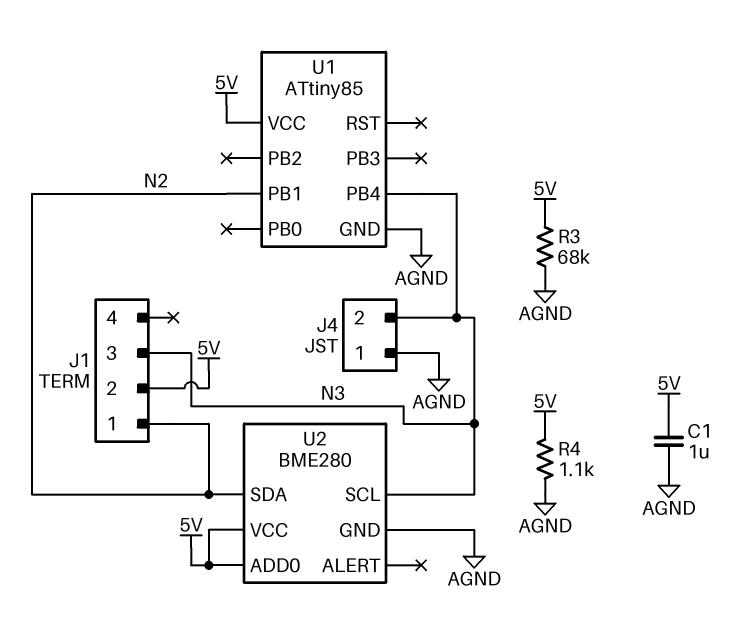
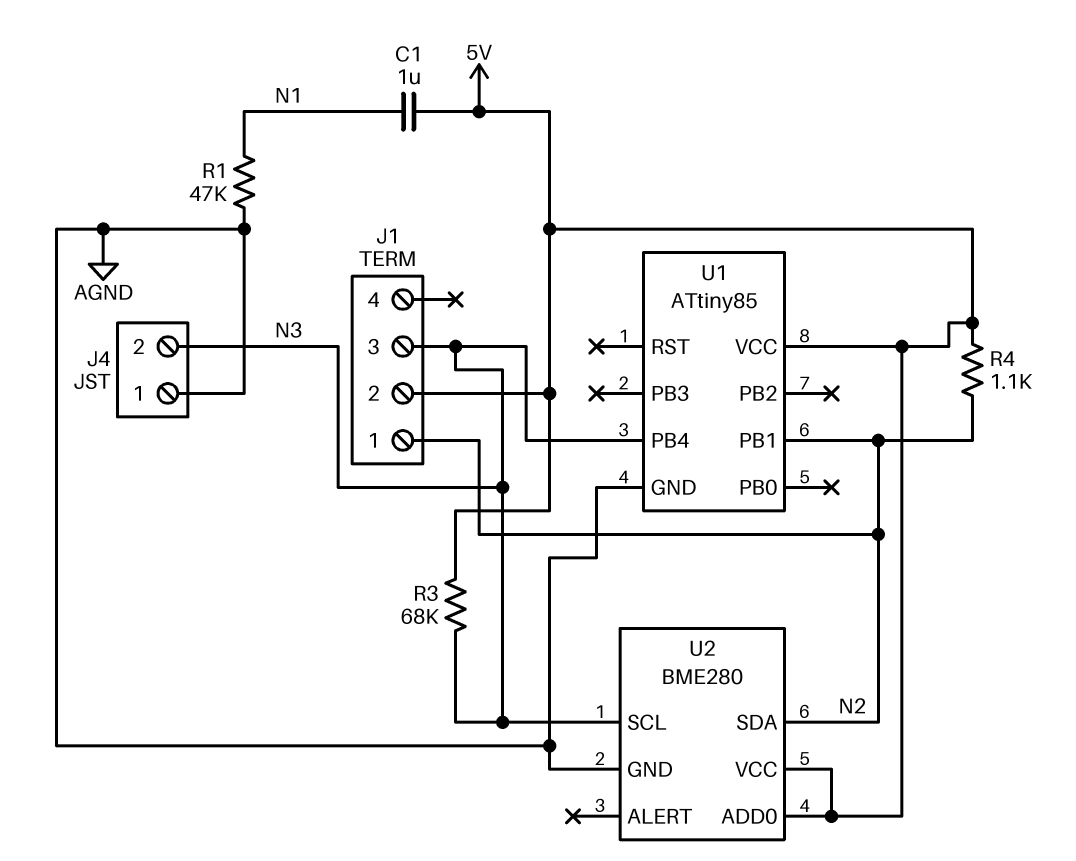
C1: 1uF (5V, AGND) -> 1uF (5V, N1)
R1: none -> 47k (AGND, N1)
R3: 68k (5V, AGND) -> 68k (5V, N3)
R4: 1.1k (5V, AGND) -> 1.1k (5V, N2)

